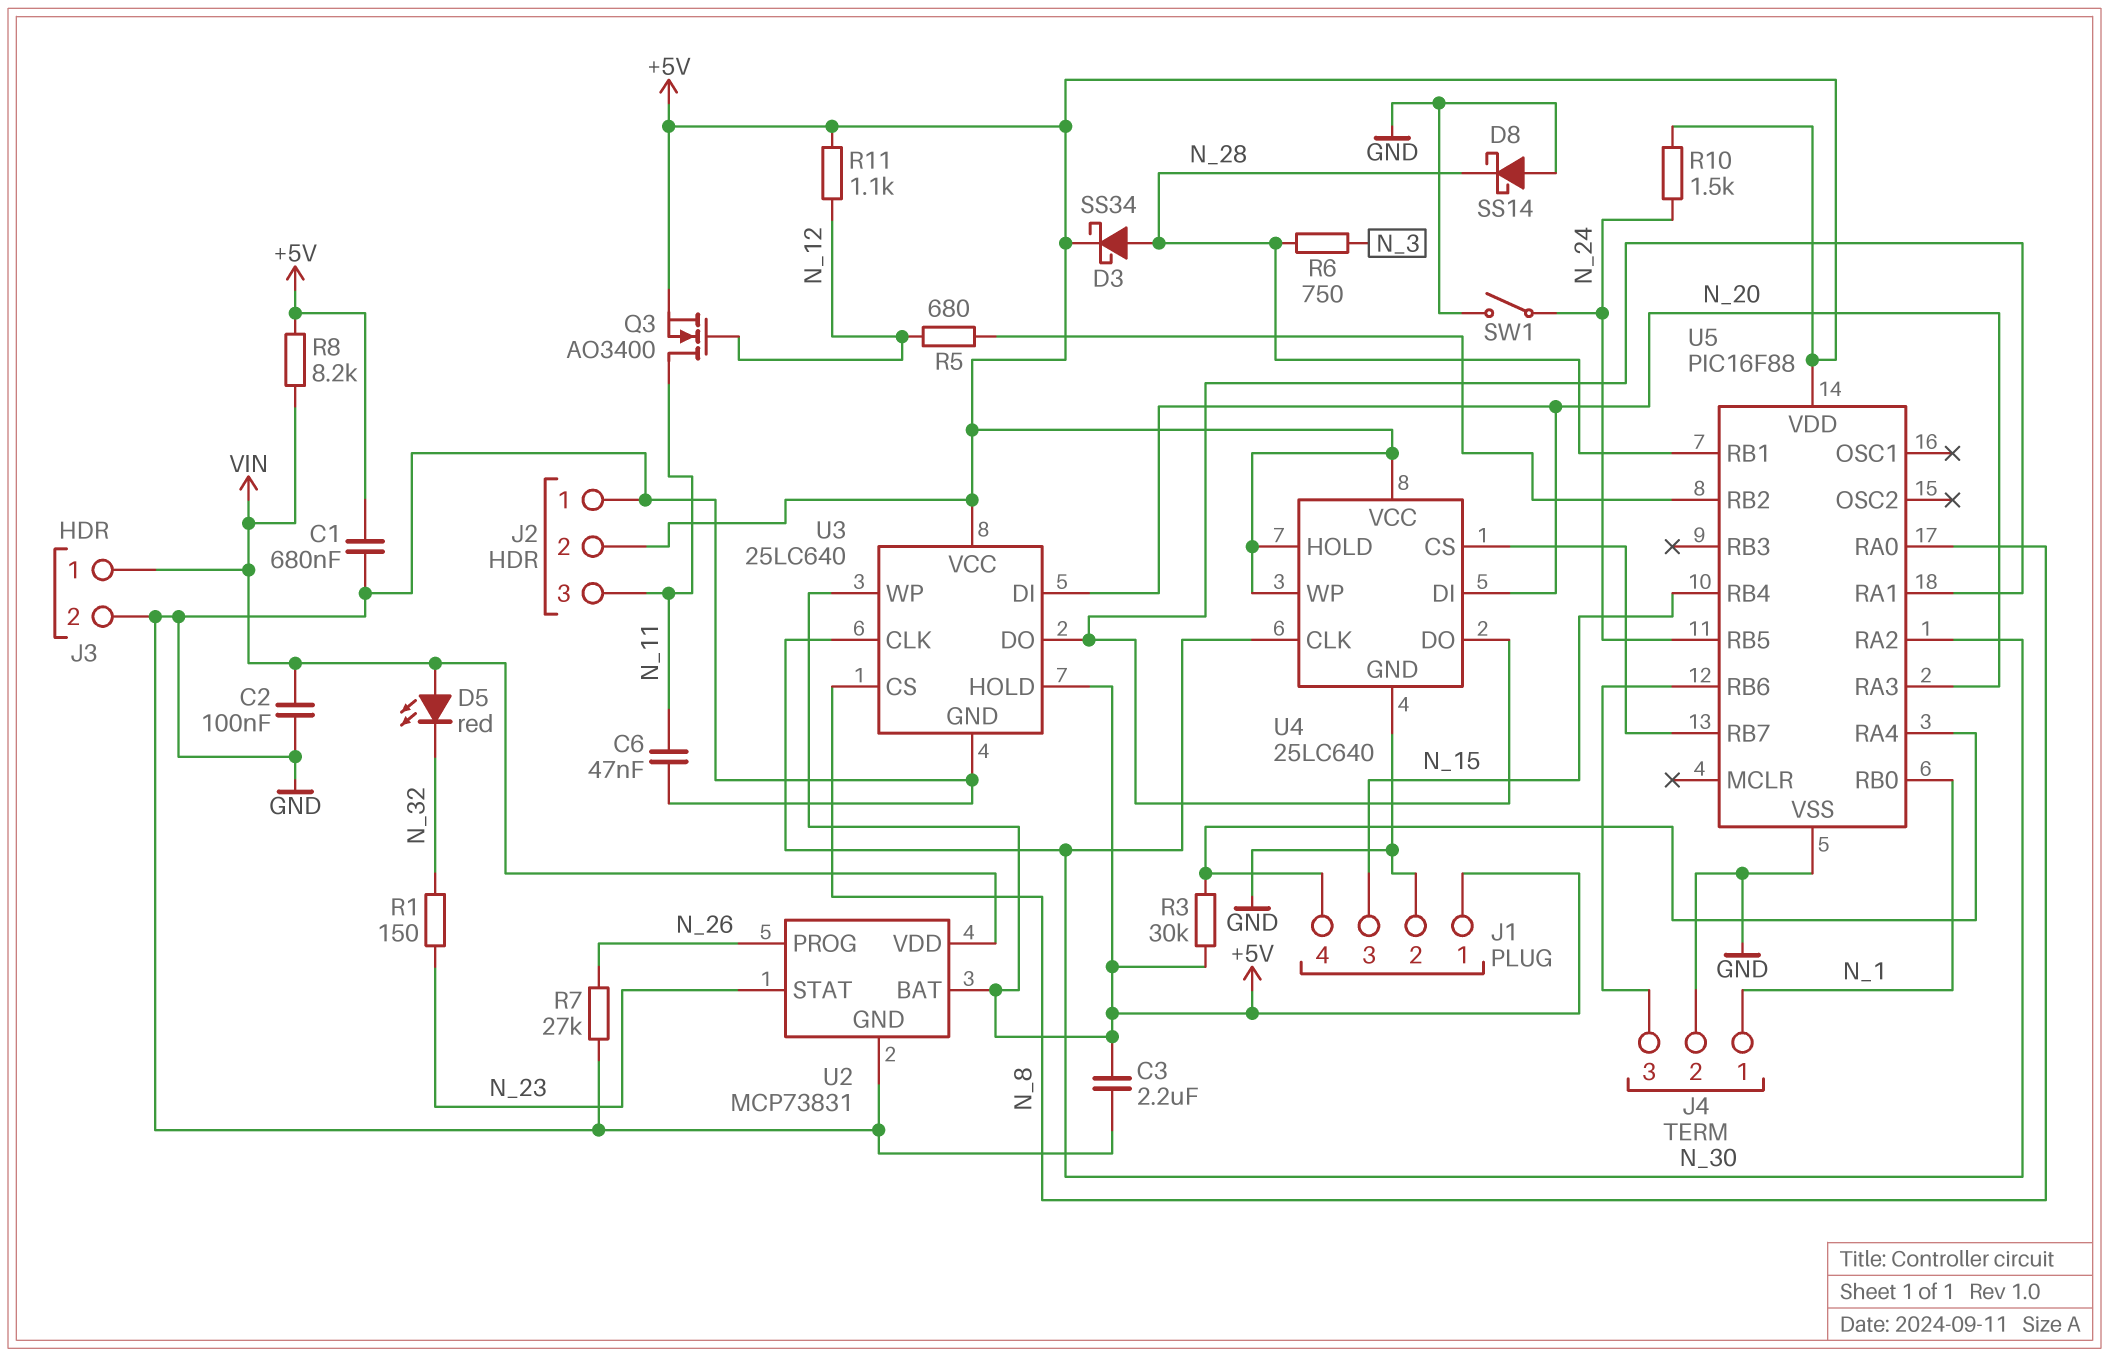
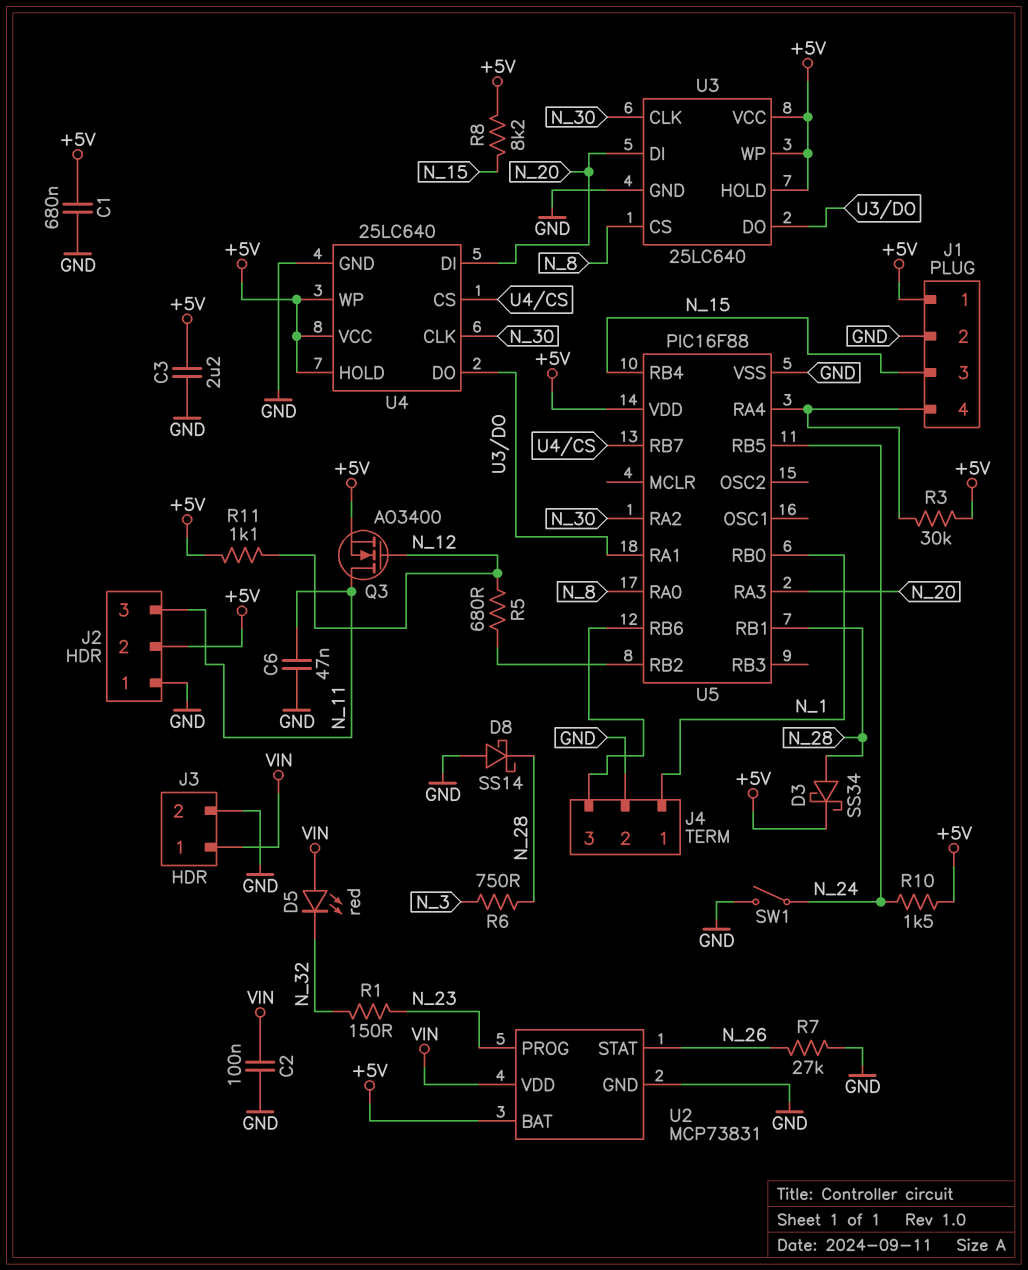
R8: 8.2k (+5V, VIN) -> 8.2k (+5V, N_15)
U2 pin PROG: N_26 -> N_23
U2 pin STAT: N_23 -> N_26

